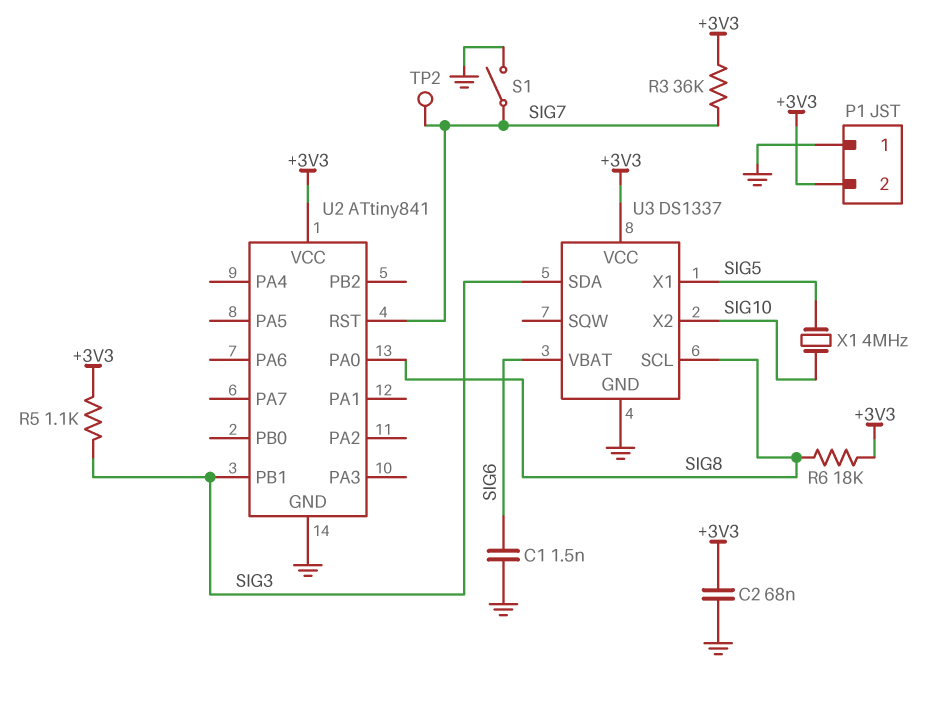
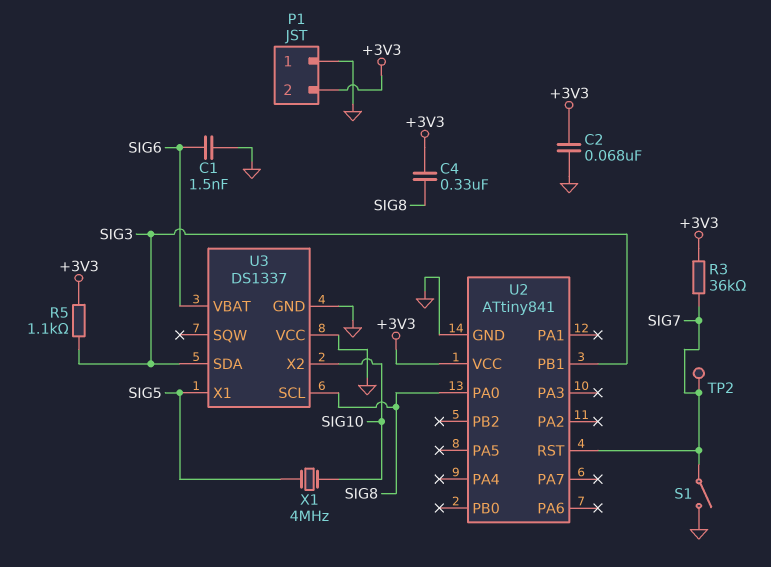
C4: none -> 330nF (+3V3, SIG8)
R6: 18k (+3V3, SIG8) -> none
U3 pin VCC: +3V3 -> GND

